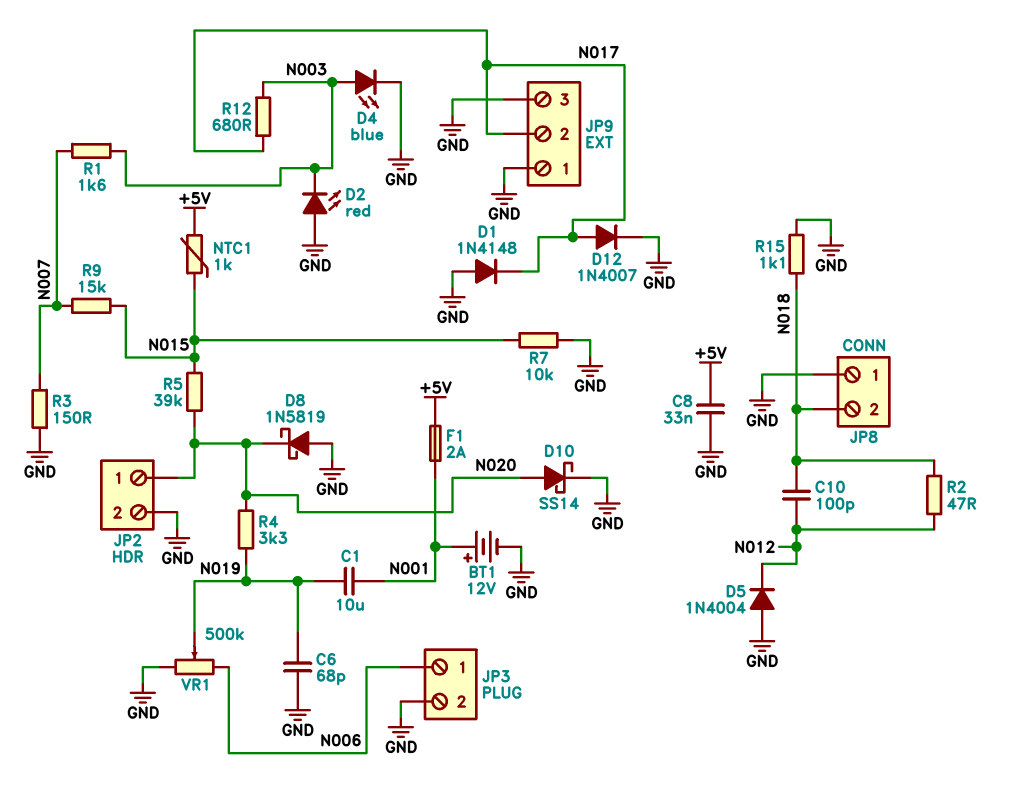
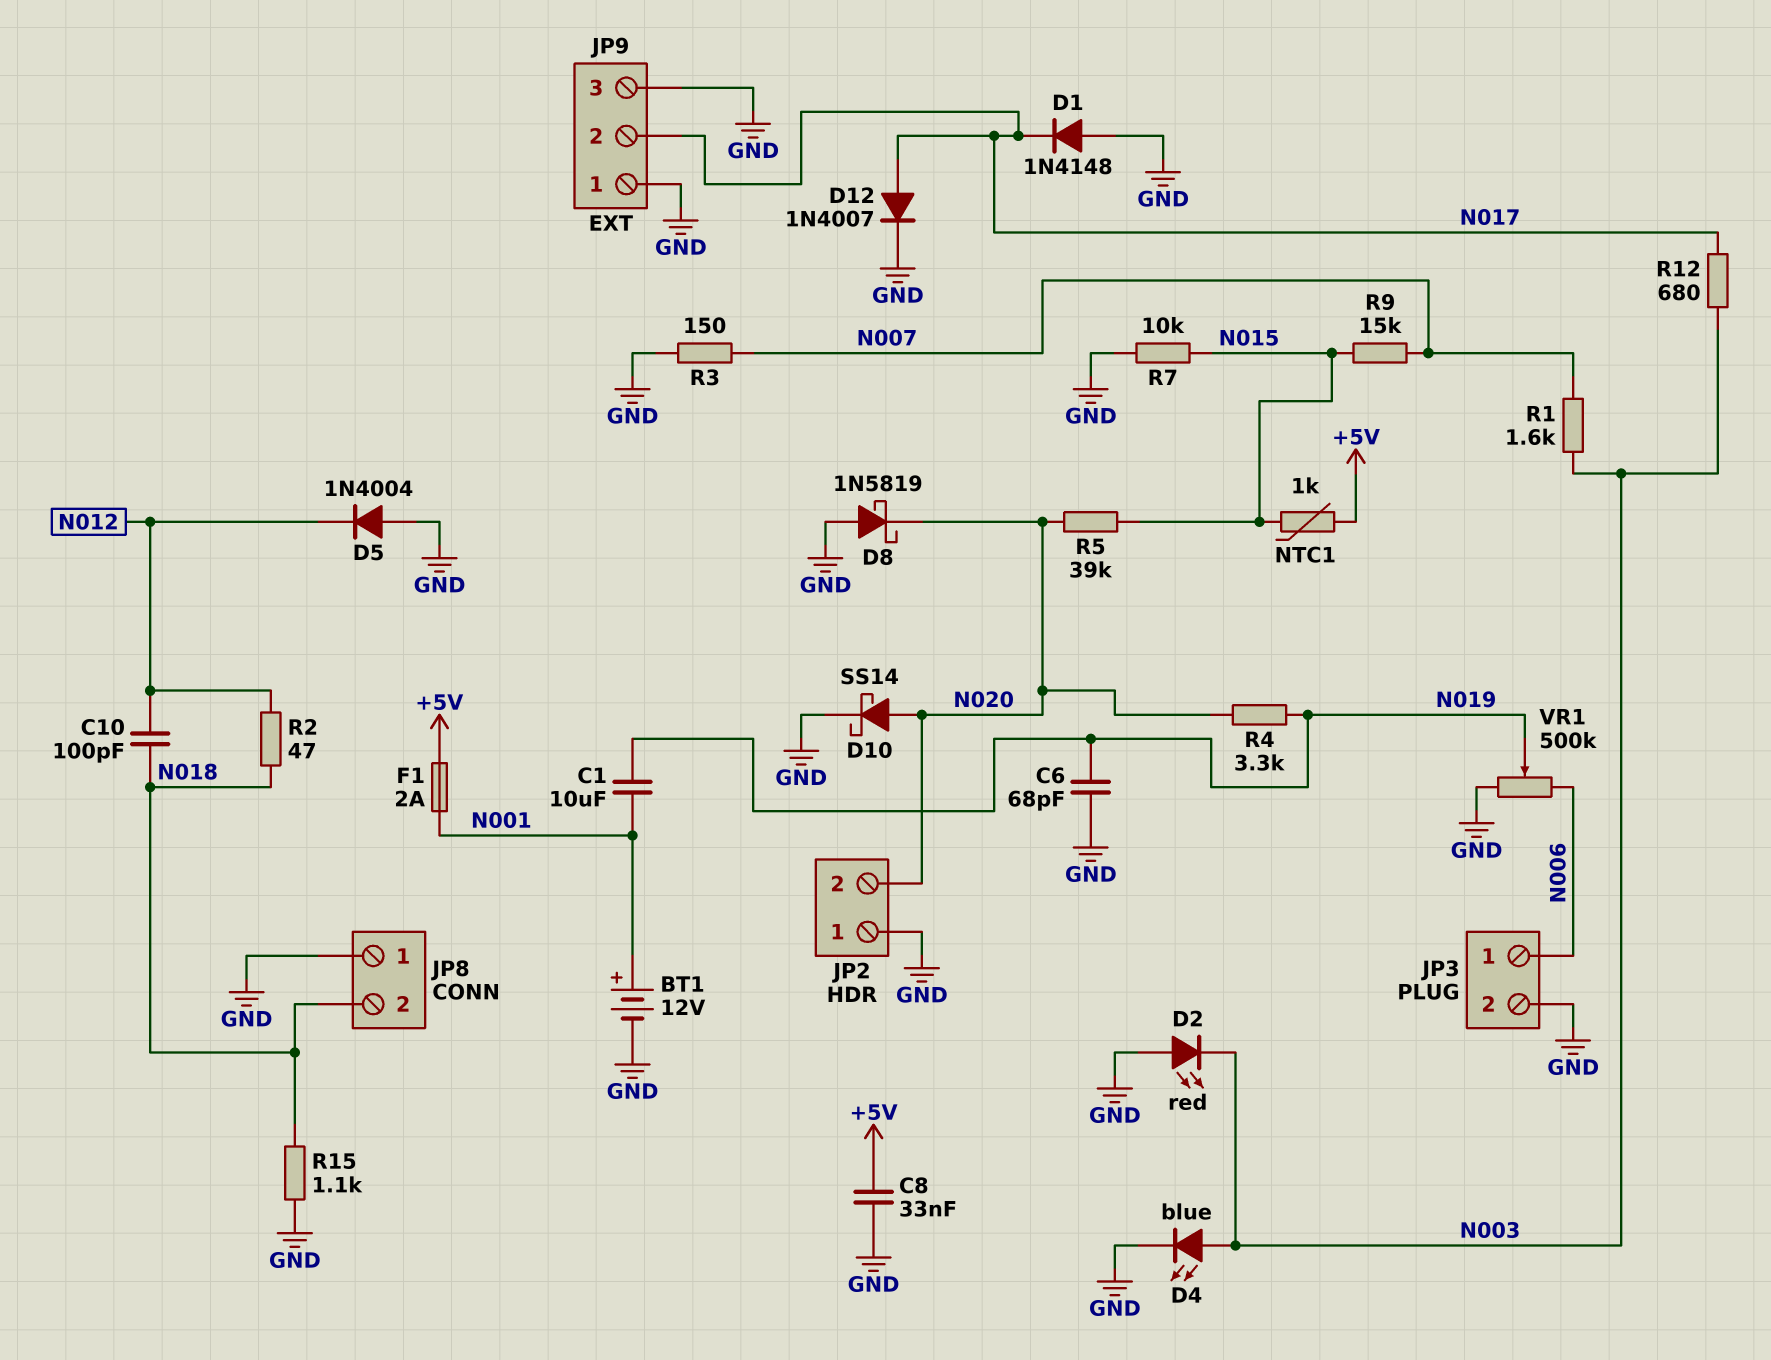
JP2 pin 1: N020 -> GND
JP2 pin 2: GND -> N020

